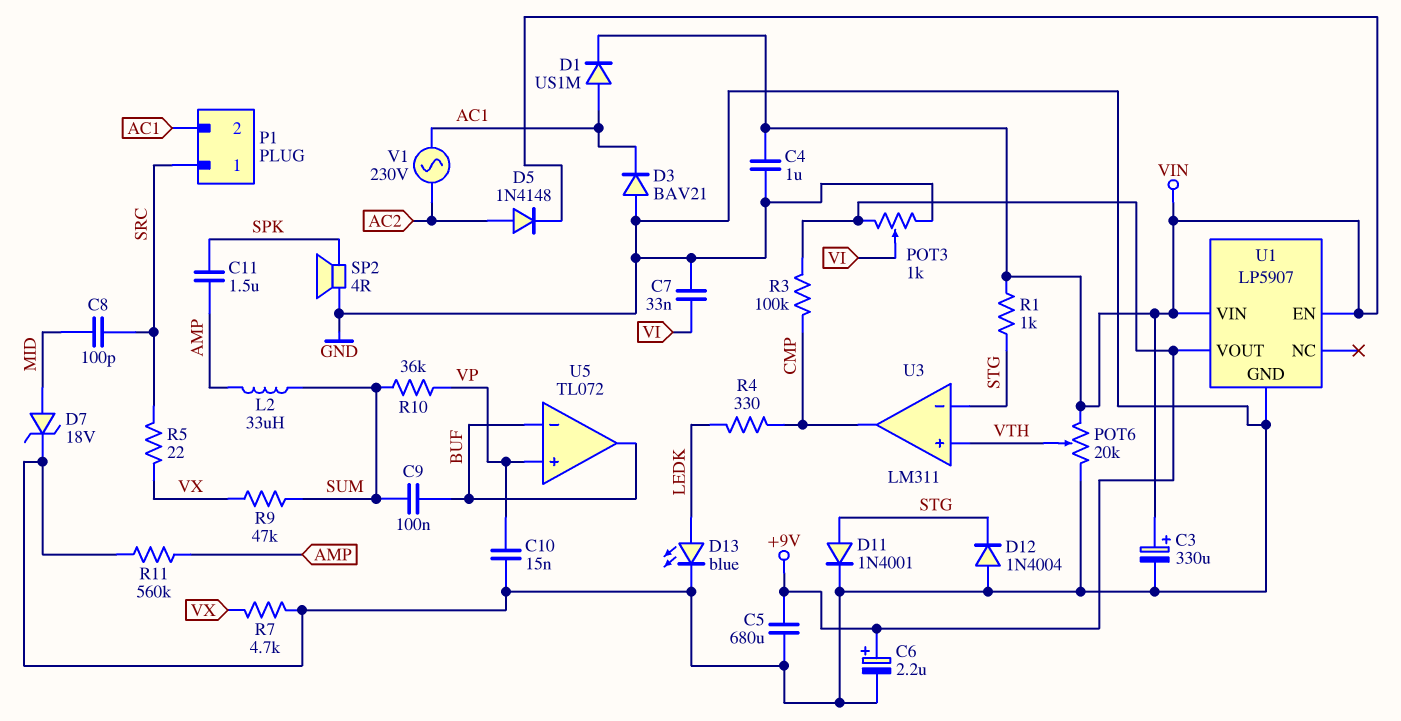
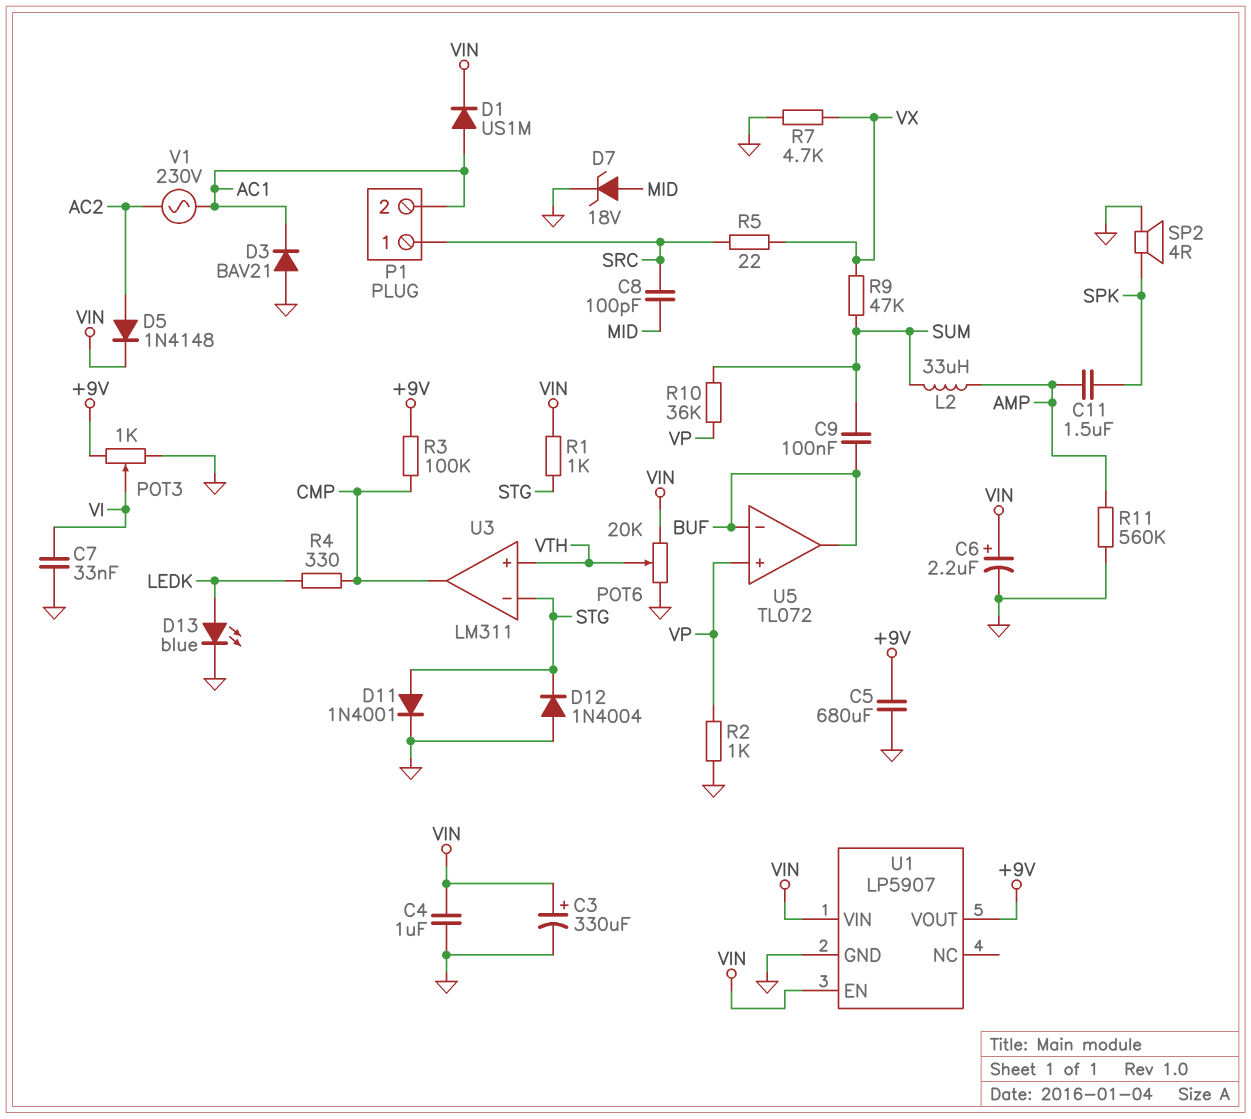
C6: 2.2uF (plus +9V, minus GND) -> 2.2uF (plus VIN, minus GND)
C10: 15nF (GND, VP) -> none
R2: none -> 1k (GND, VP)

